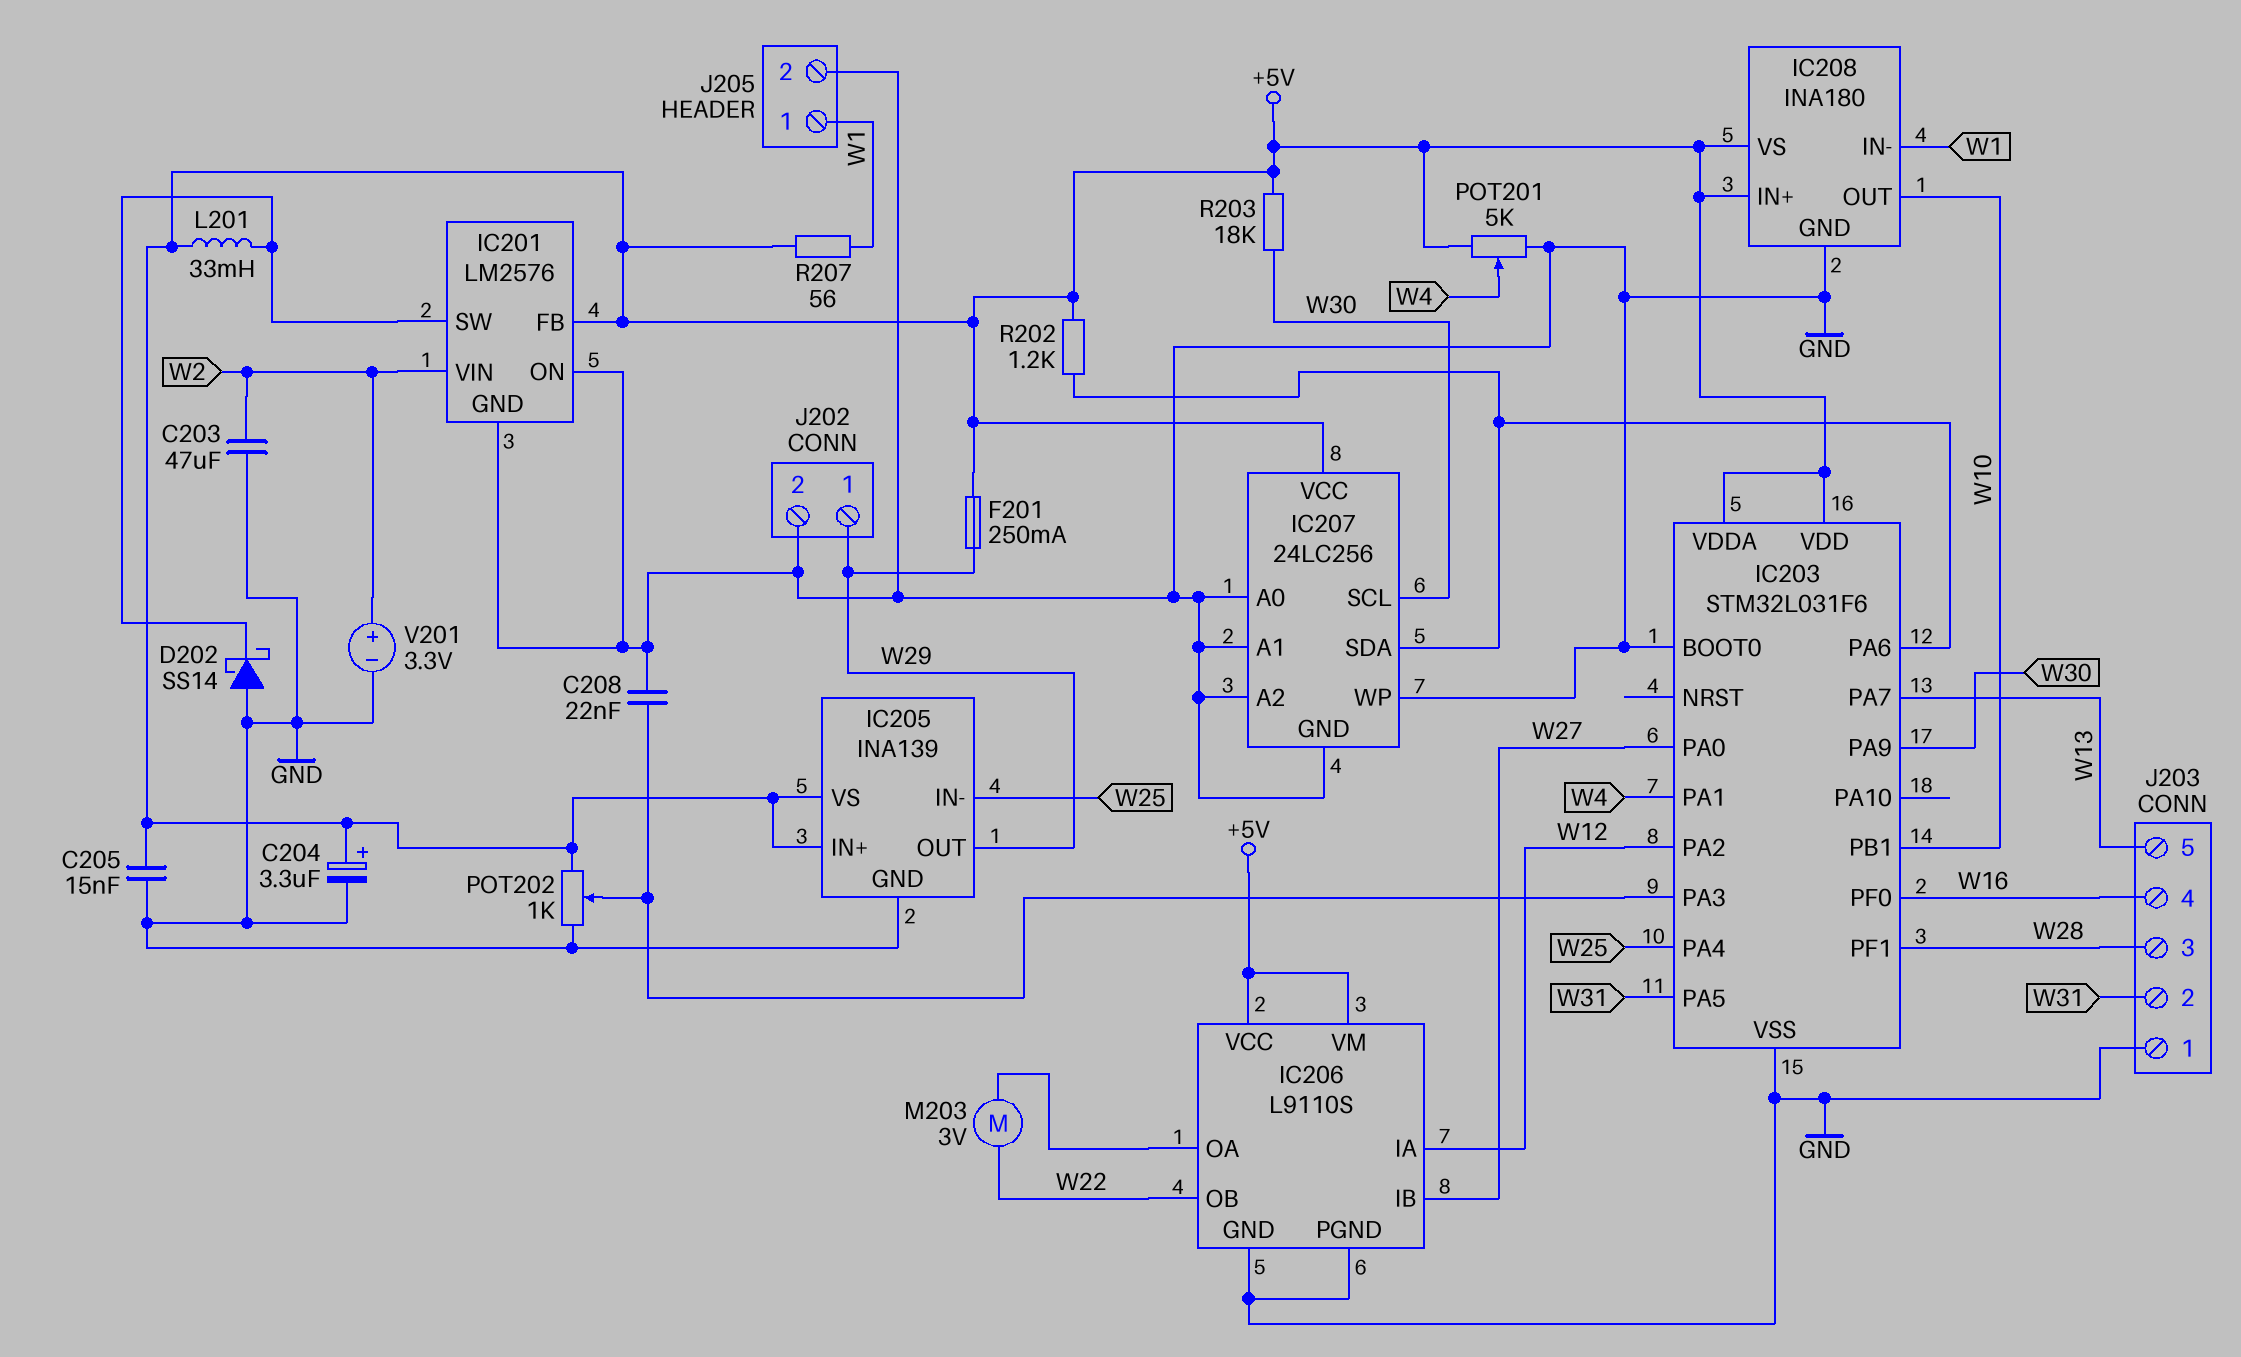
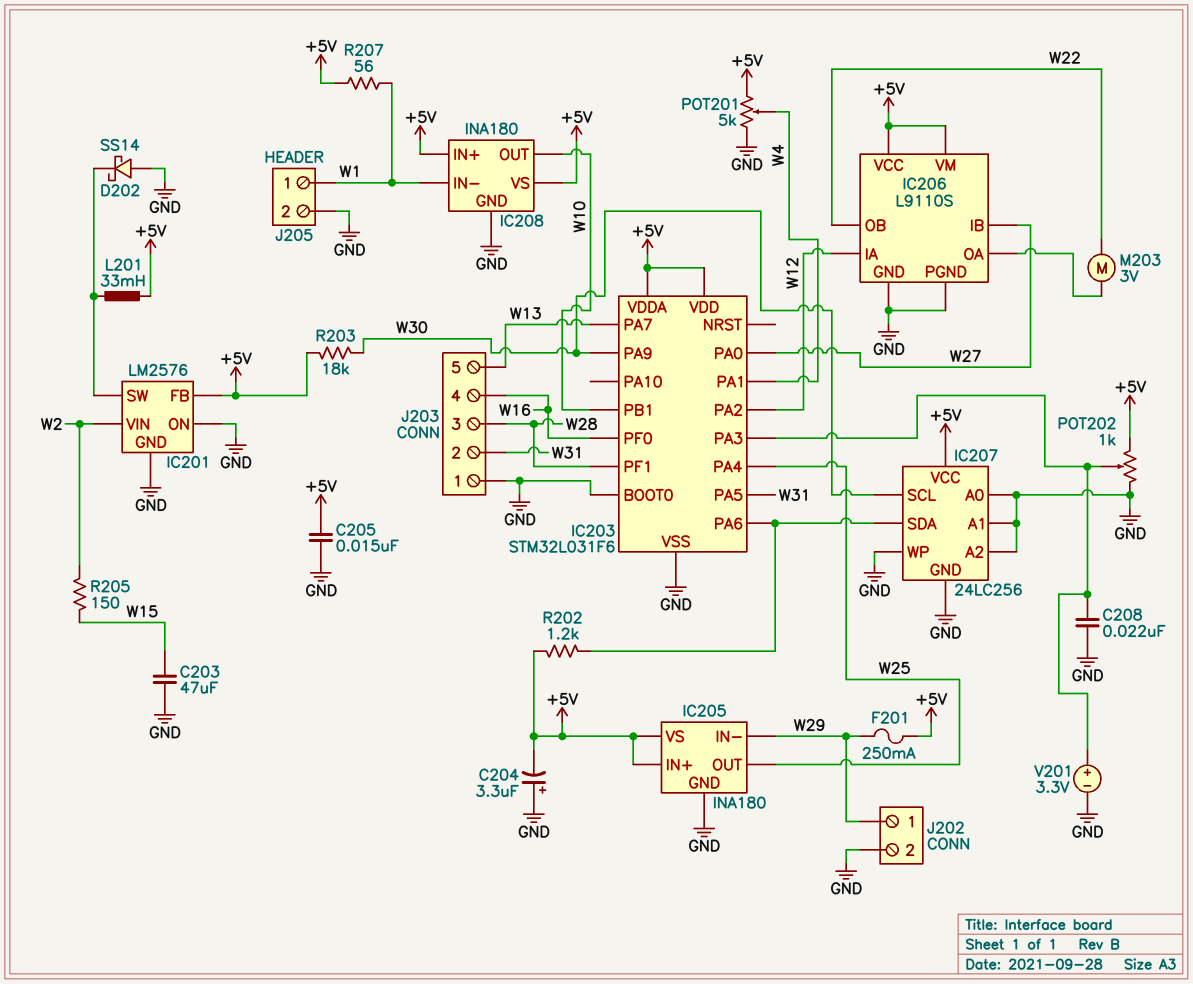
C203: 47uF (GND, W2) -> 47uF (GND, W15)
C204: 3.3uF (plus +5V, minus GND) -> 3.3uF (plus GND, minus +5V)
IC205: INA139 -> INA180
IC205 pin IN-: W25 -> W29
IC205 pin OUT: W29 -> W25
R205: none -> 150 (W2, W15)
V201: 3.3V (plus W2, minus GND) -> 3.3V (plus IC203/PA3, minus GND)

